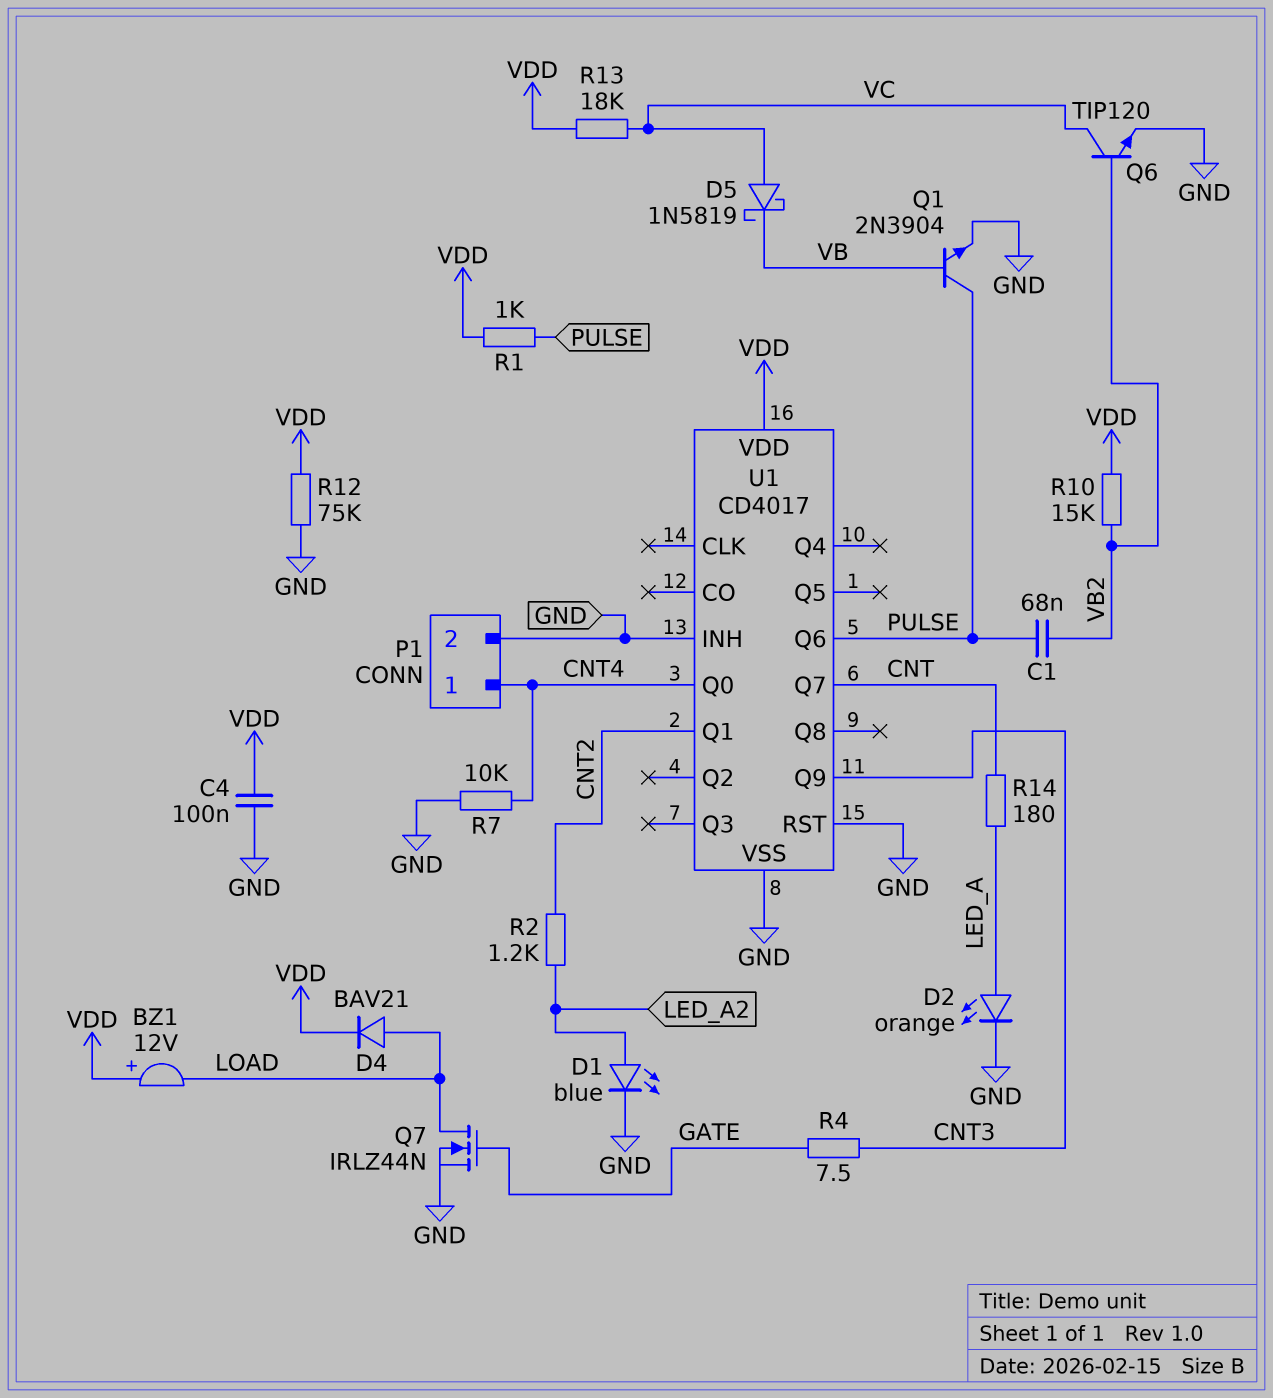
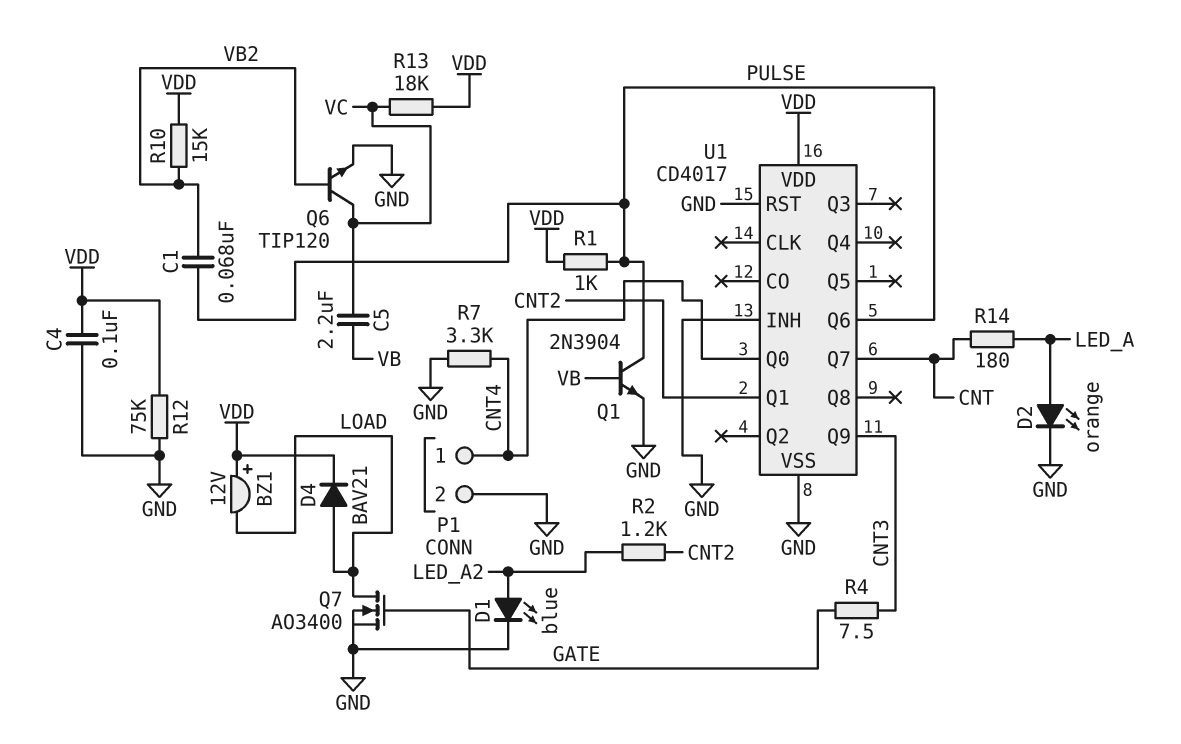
C5: none -> 2.2uF (VB, VC)
D5: schottky 1N5819 (A VC, K VB) -> none
Q7: NMOS IRLZ44N (G GATE, D LOAD, S GND) -> NMOS AO3400 (G GATE, D LOAD, S GND)
R7: 10k (CNT4, GND) -> 3.3k (CNT4, GND)

